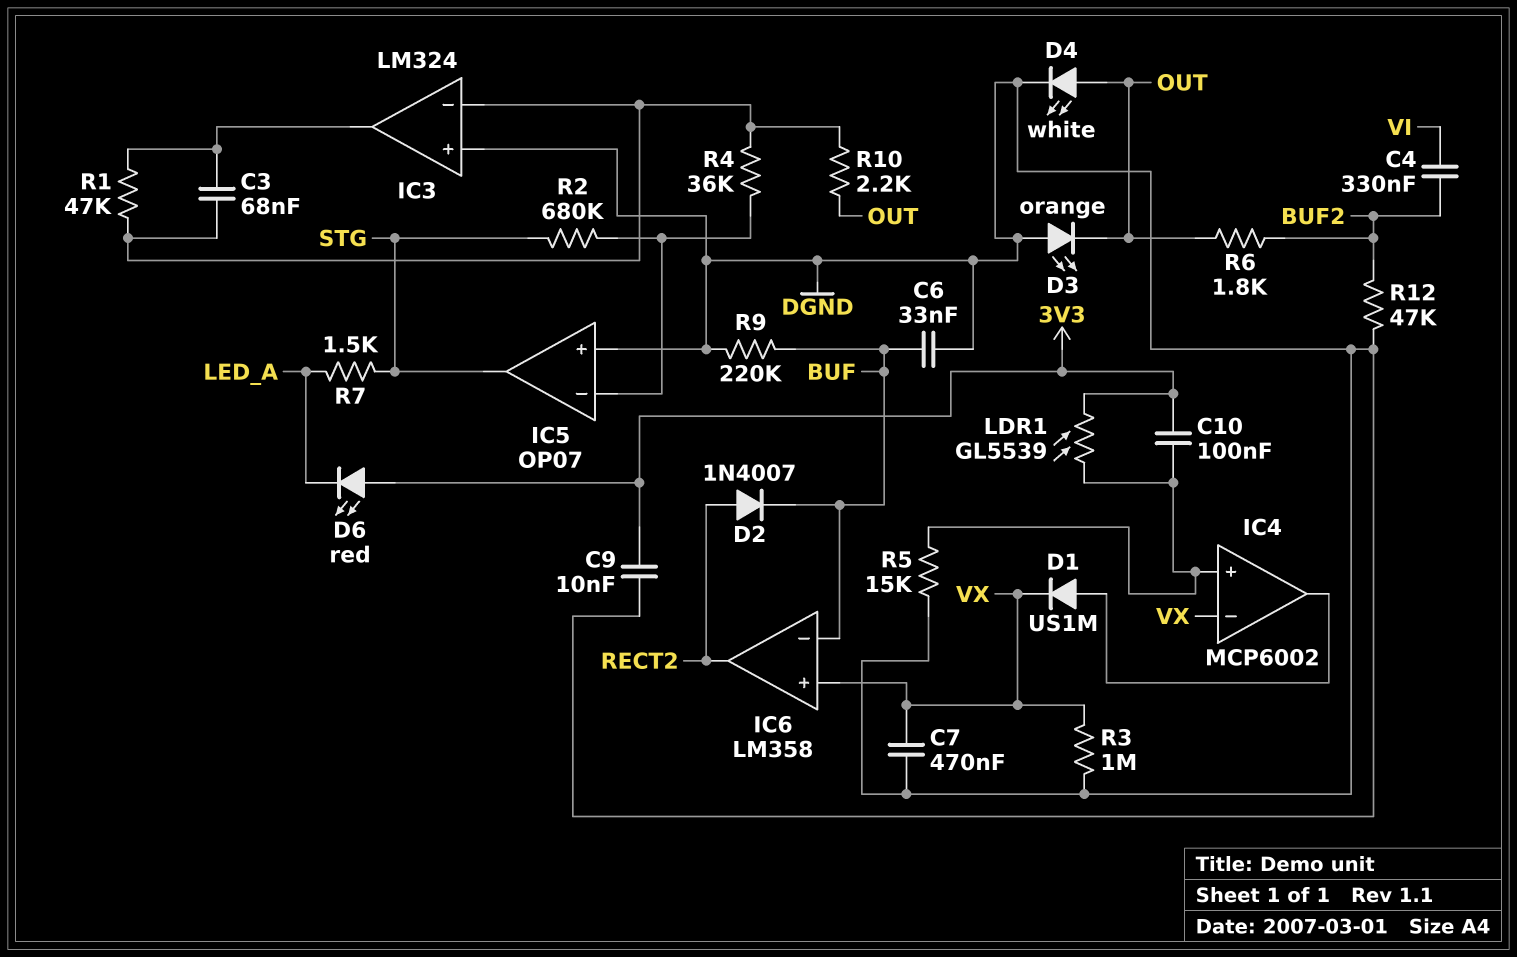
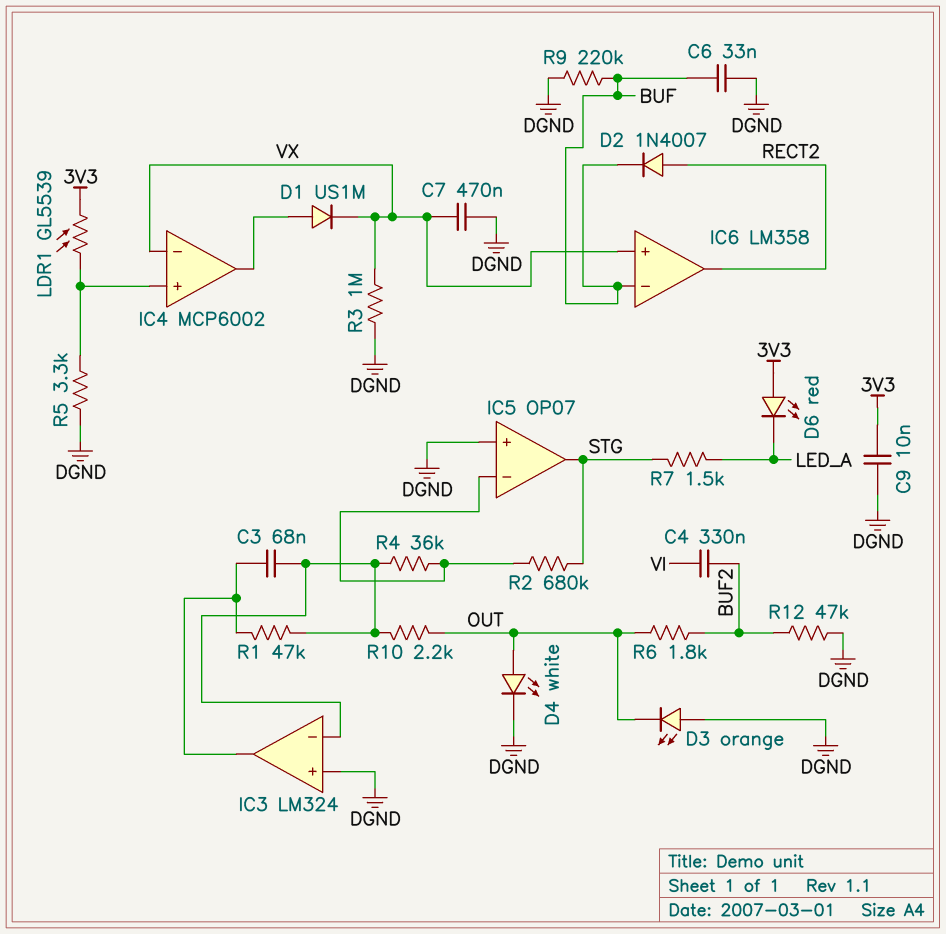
C10: 100nF (3V3, IC4/in+) -> none
R5: 15k (DGND, IC4/in+) -> 3.3k (DGND, IC4/in+)

